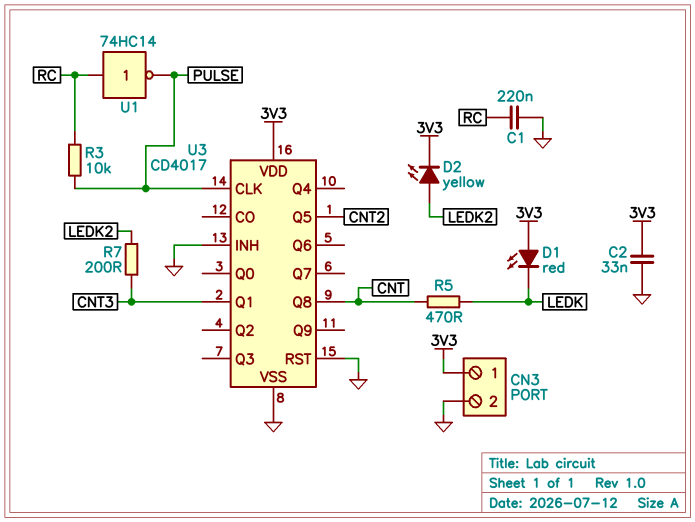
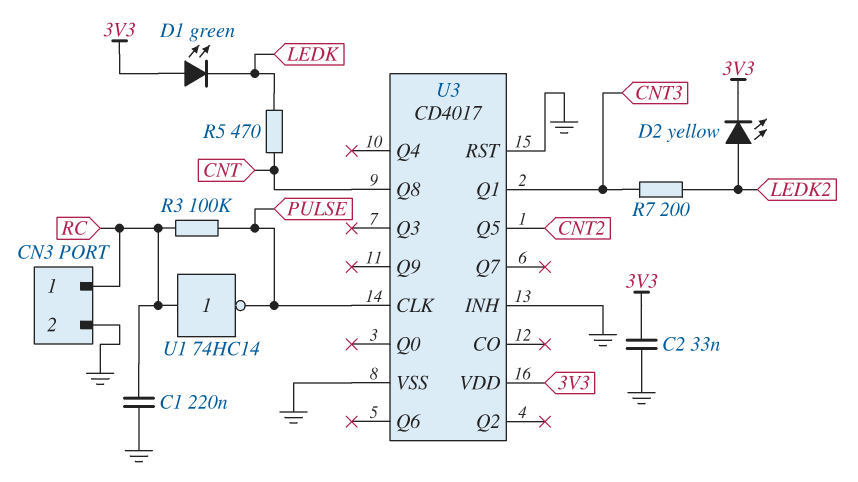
CN3 pin 1: 3V3 -> RC
D1: LED red (A 3V3, K LEDK) -> LED green (A 3V3, K LEDK)
R3: 10k (PULSE, RC) -> 100k (PULSE, RC)

